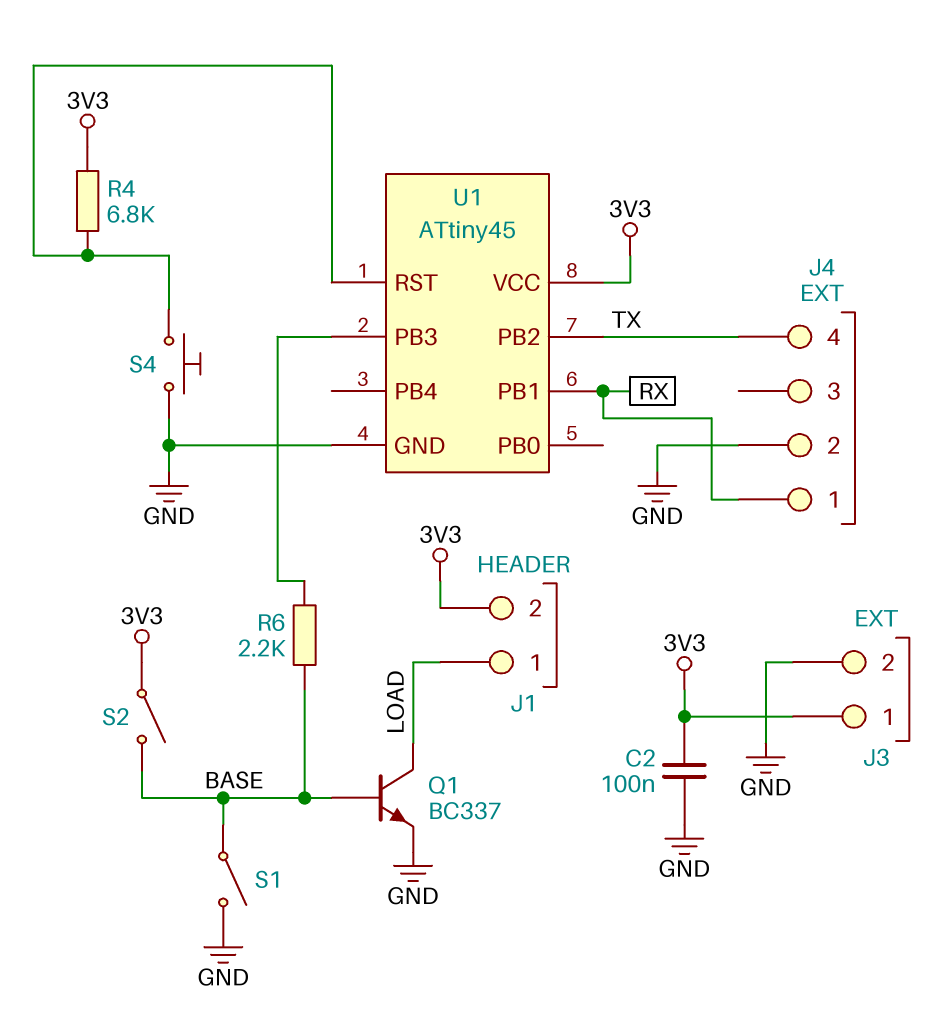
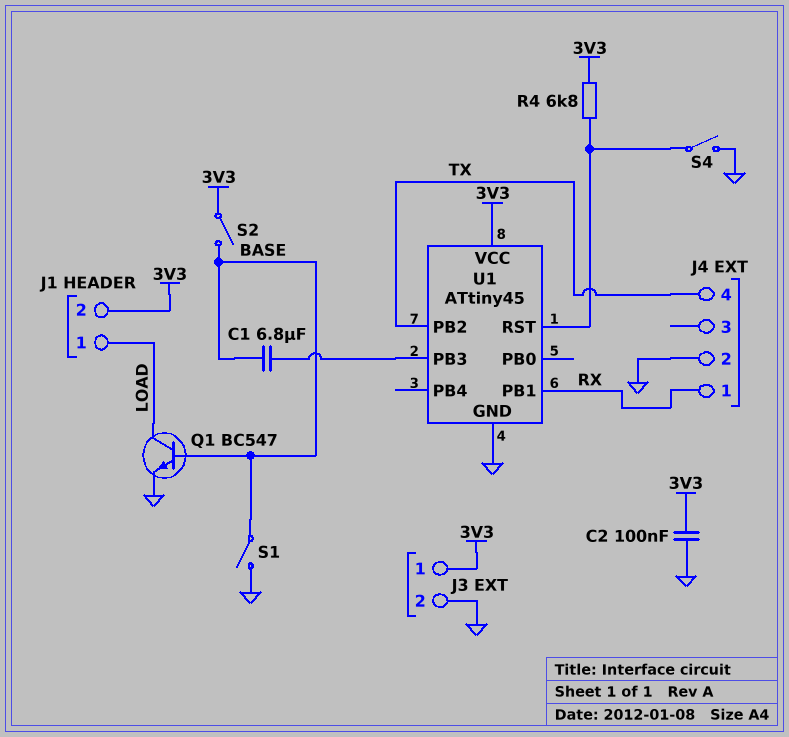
C1: none -> 6.8uF (BASE, U1/PB3)
Q1: NPN BC337 (B BASE, C LOAD, E GND) -> NPN BC547 (B BASE, C LOAD, E GND)
R6: 2.2k (BASE, U1/PB3) -> none
S4: button (GND, U1/RST) -> switch (GND, U1/RST)

